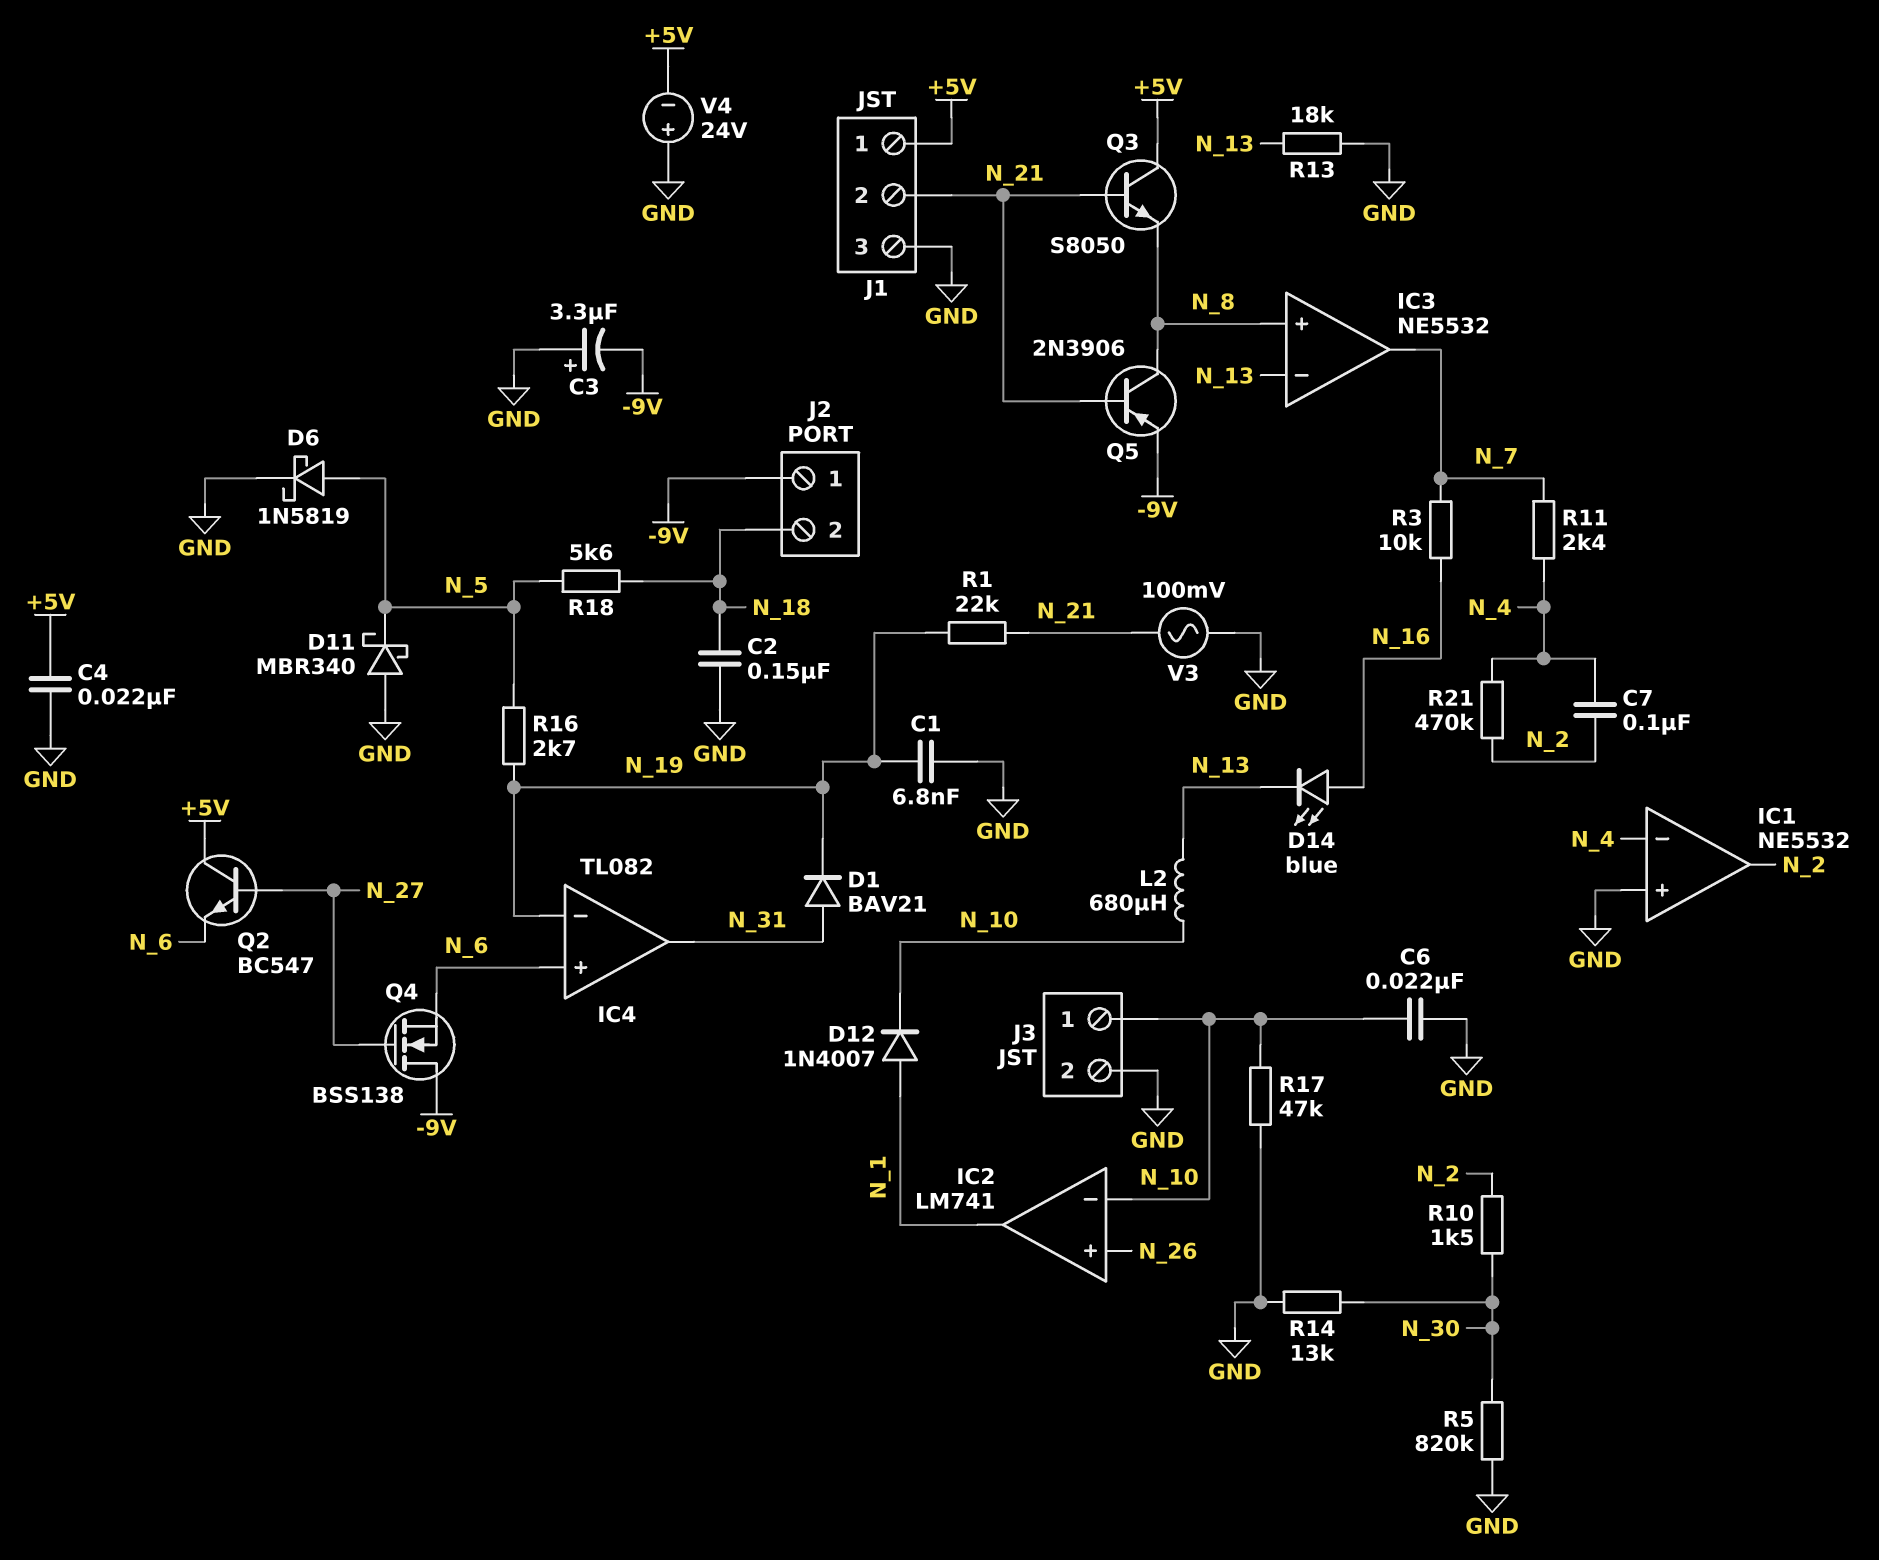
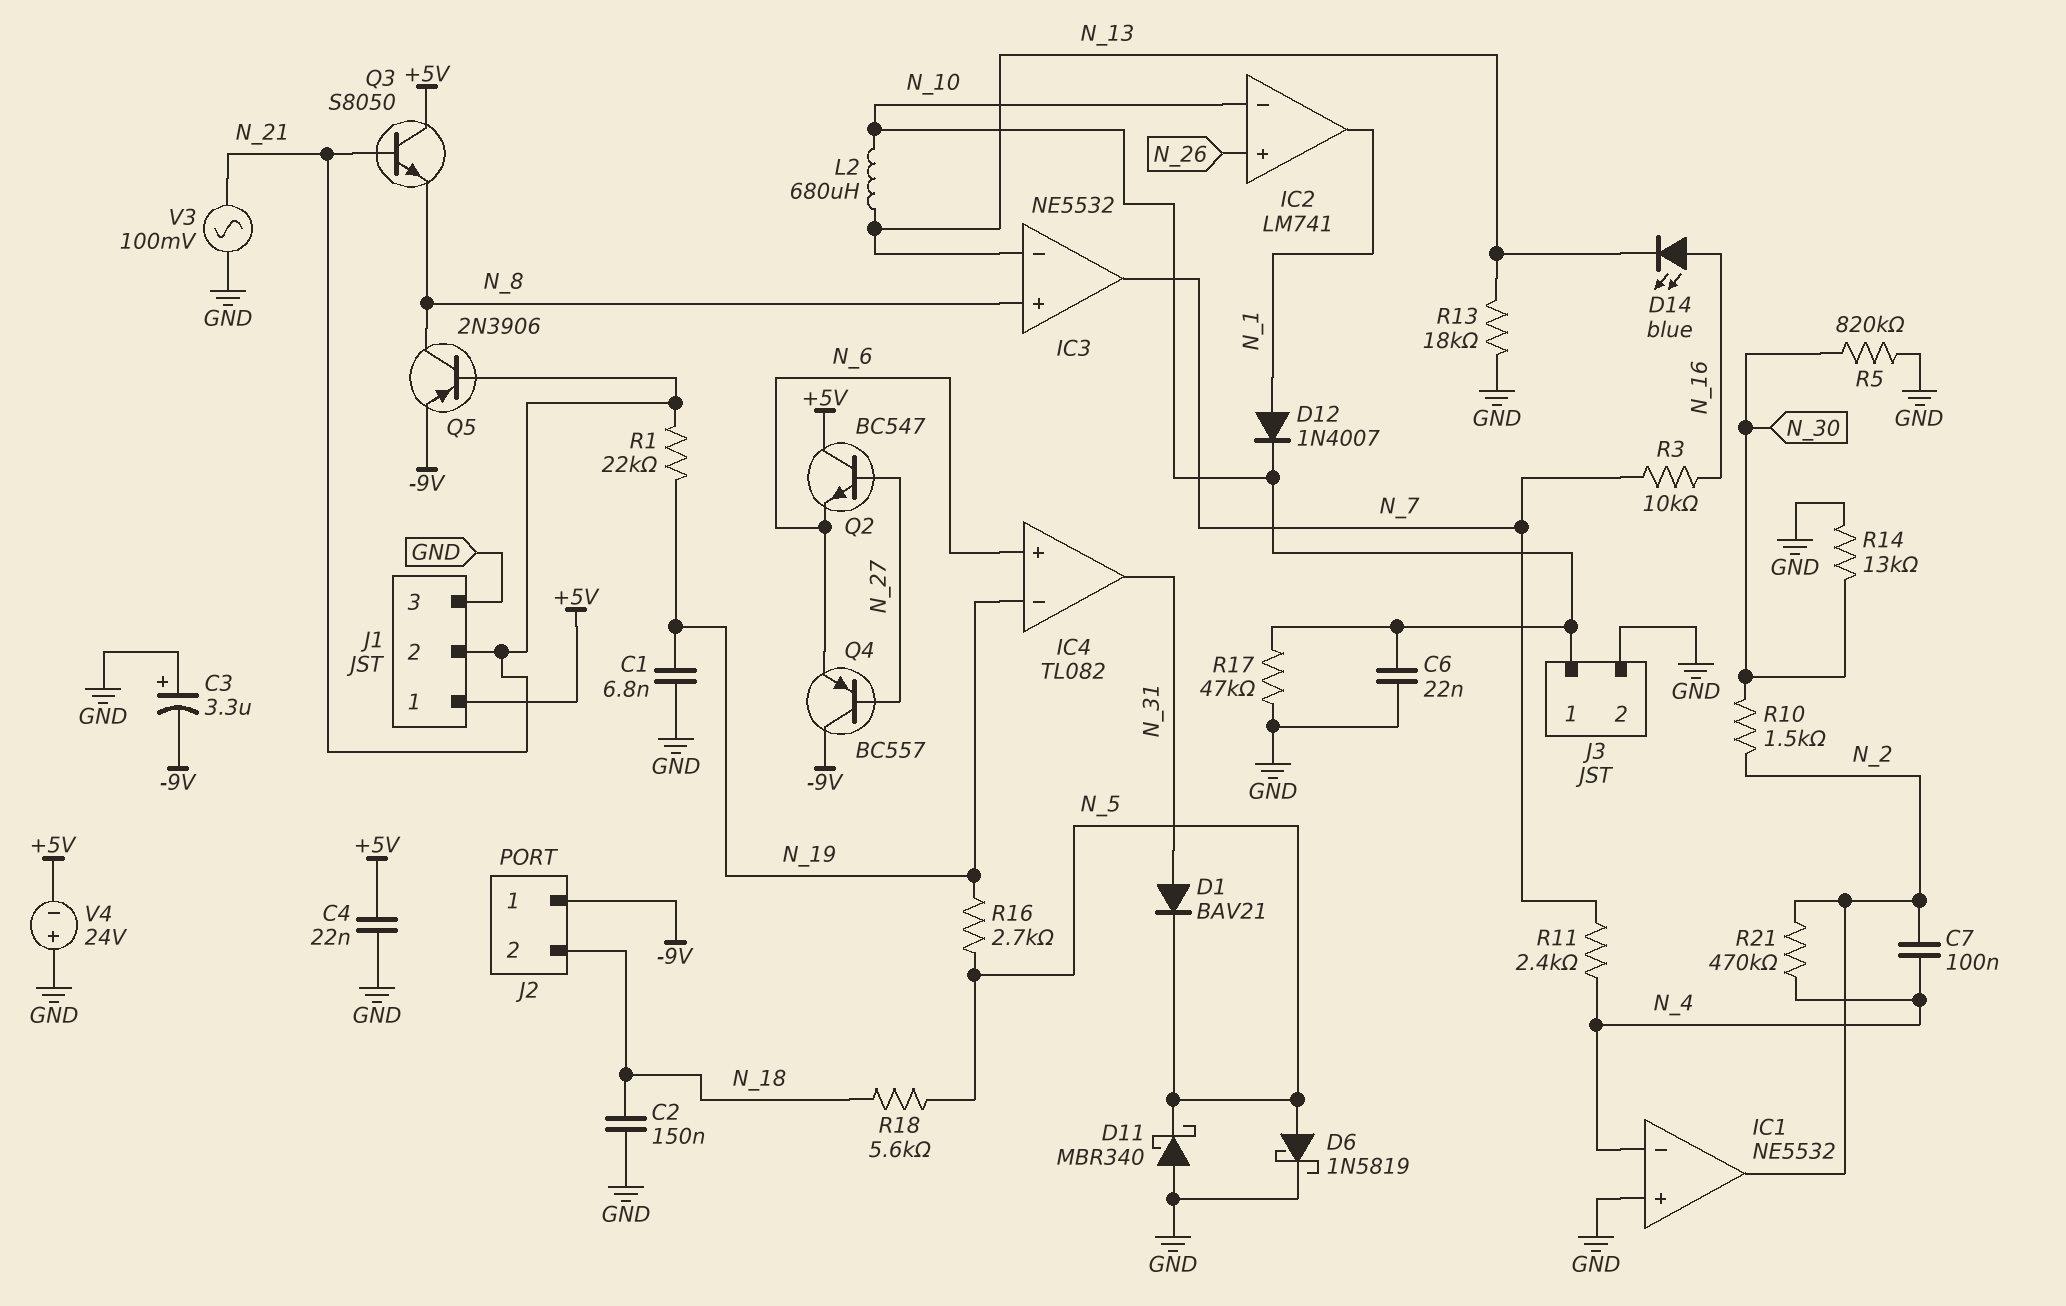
D1: diode BAV21 (A N_31, K N_19) -> diode BAV21 (A N_31, K N_5)
Q4: NMOS BSS138 (G N_27, D -9V, S N_6) -> PNP BC557 (B N_27, C -9V, E N_6)

